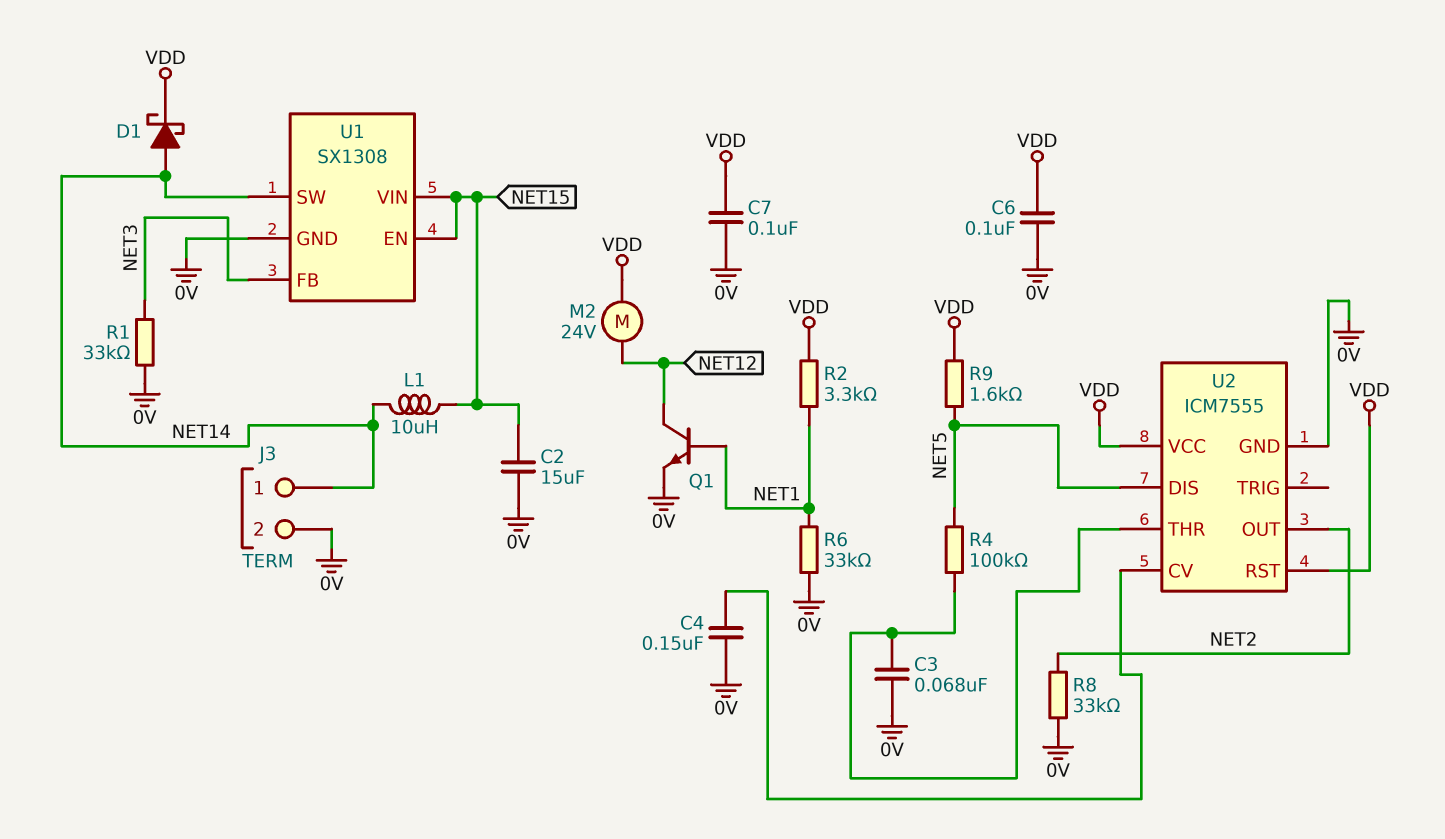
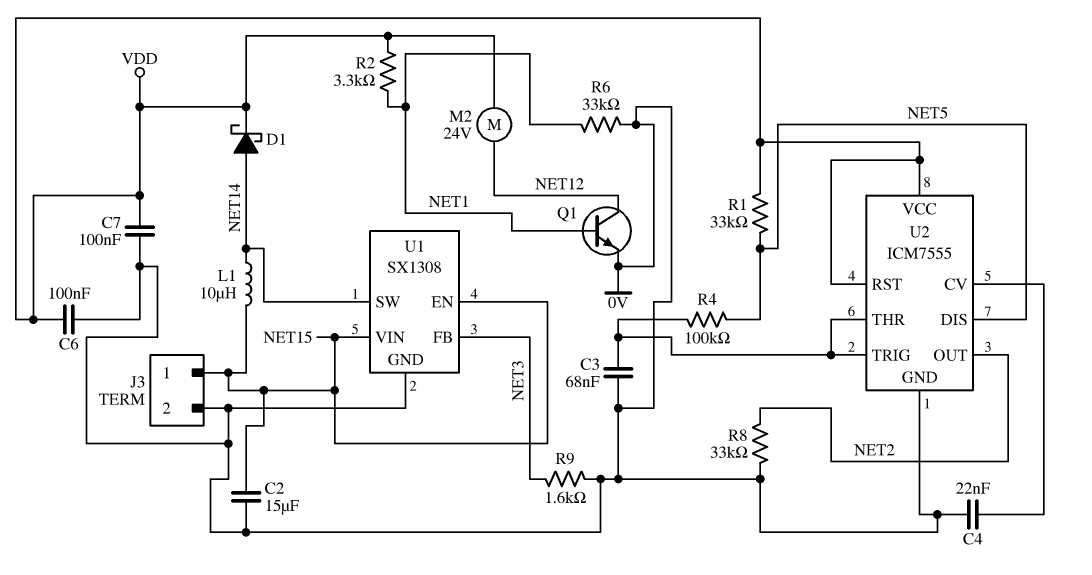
C4: 150nF (0V, U2/CV) -> 22nF (0V, U2/CV)
J3 pin 1: NET14 -> NET15
R1: 33k (0V, NET3) -> 33k (NET5, VDD)
R9: 1.6k (NET5, VDD) -> 1.6k (0V, NET3)
U2 pin TRIG: none -> U2/THR

